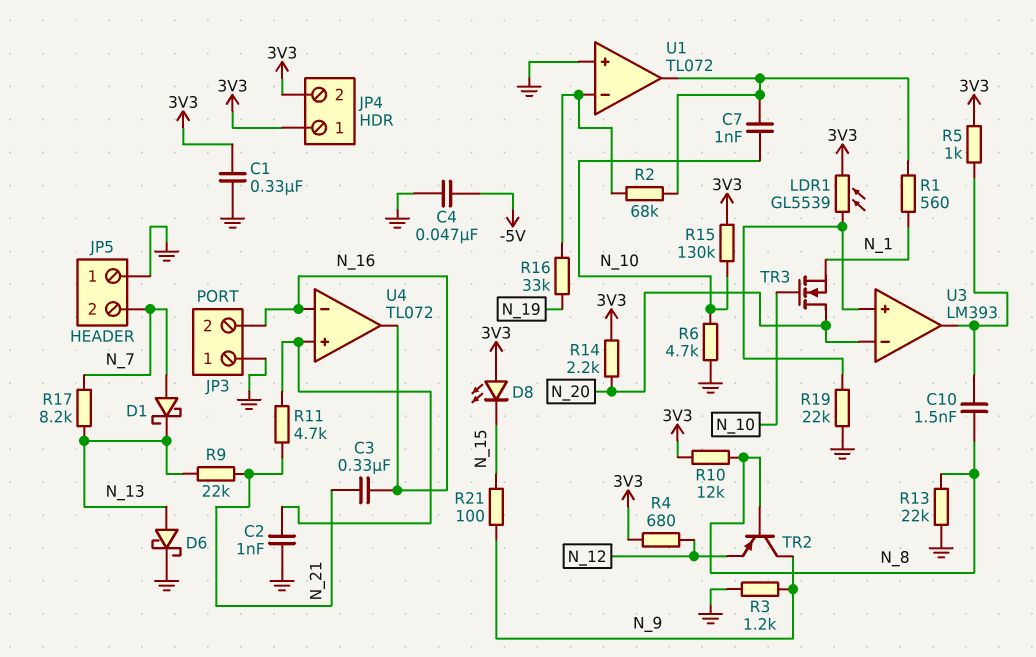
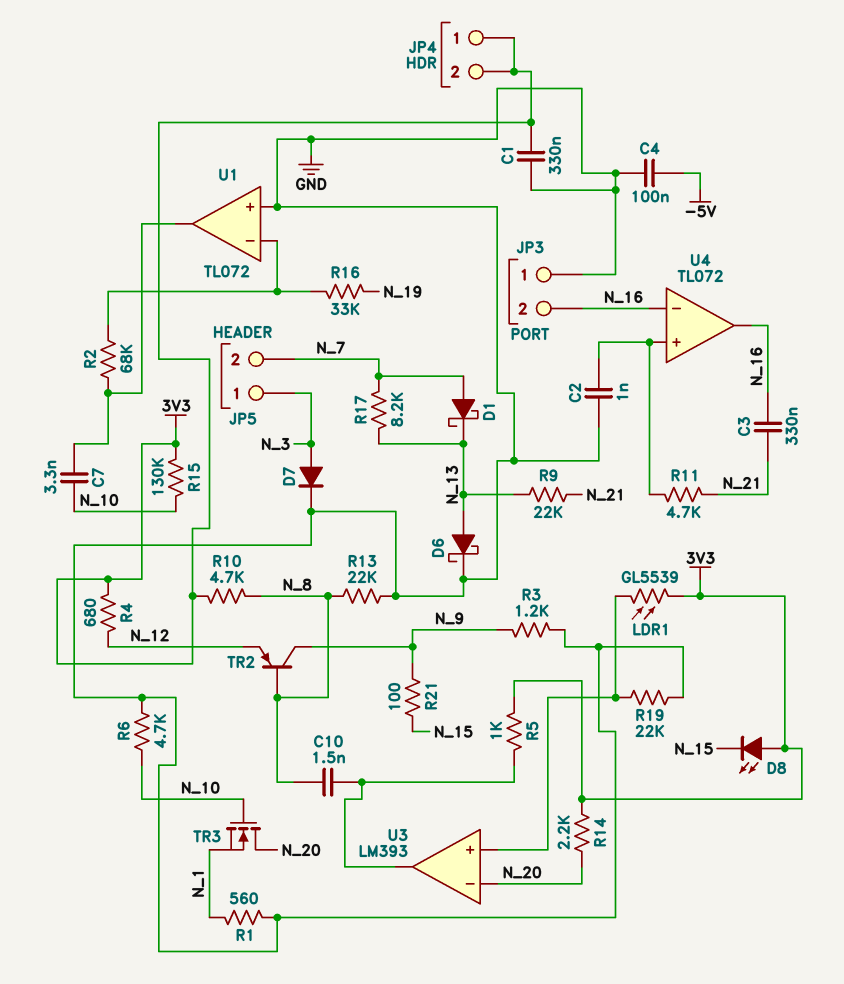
C4: 47nF (-5V, GND) -> 100nF (-5V, GND)
C7: 1nF (N_10, U1/out) -> 3.3nF (N_10, U1/out)
D7: none -> diode (A N_3, K GND)
JP5 pin 1: GND -> N_3
R1: 560 (N_1, U1/out) -> 560 (GND, N_1)
R10: 12k (3V3, N_8) -> 4.7k (3V3, N_8)

